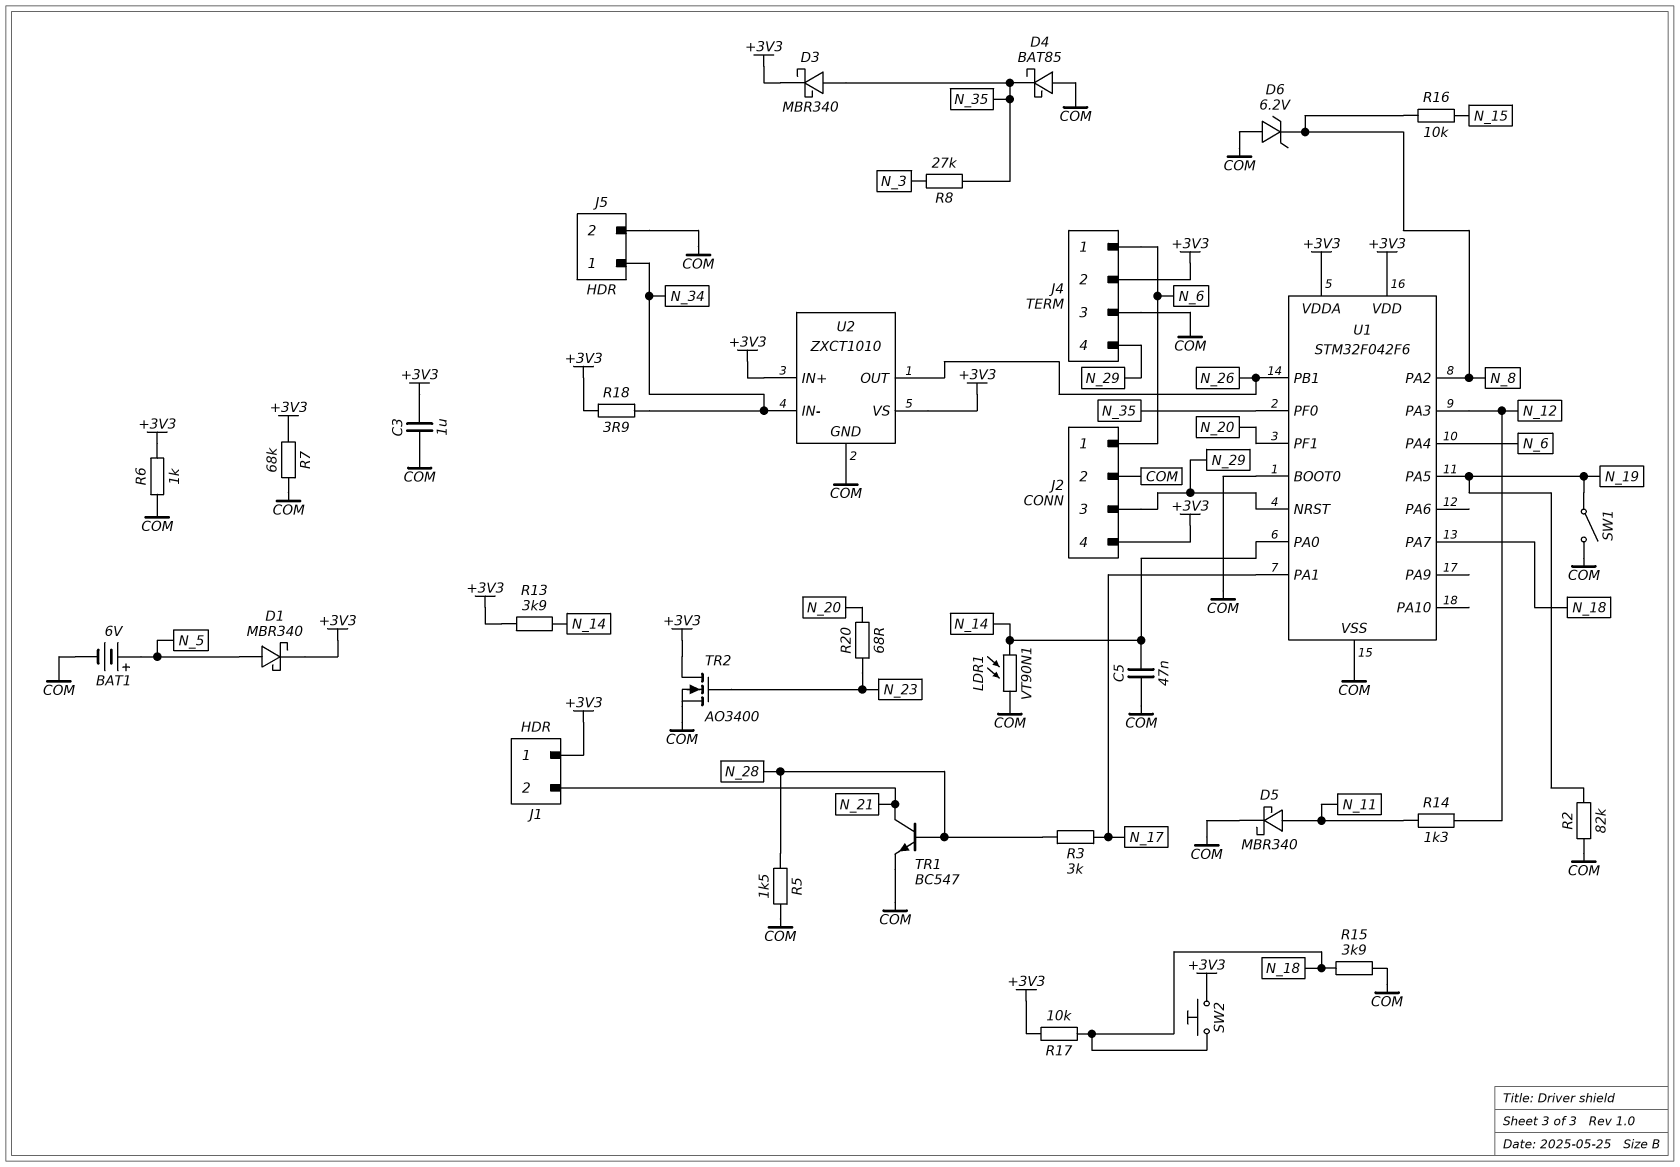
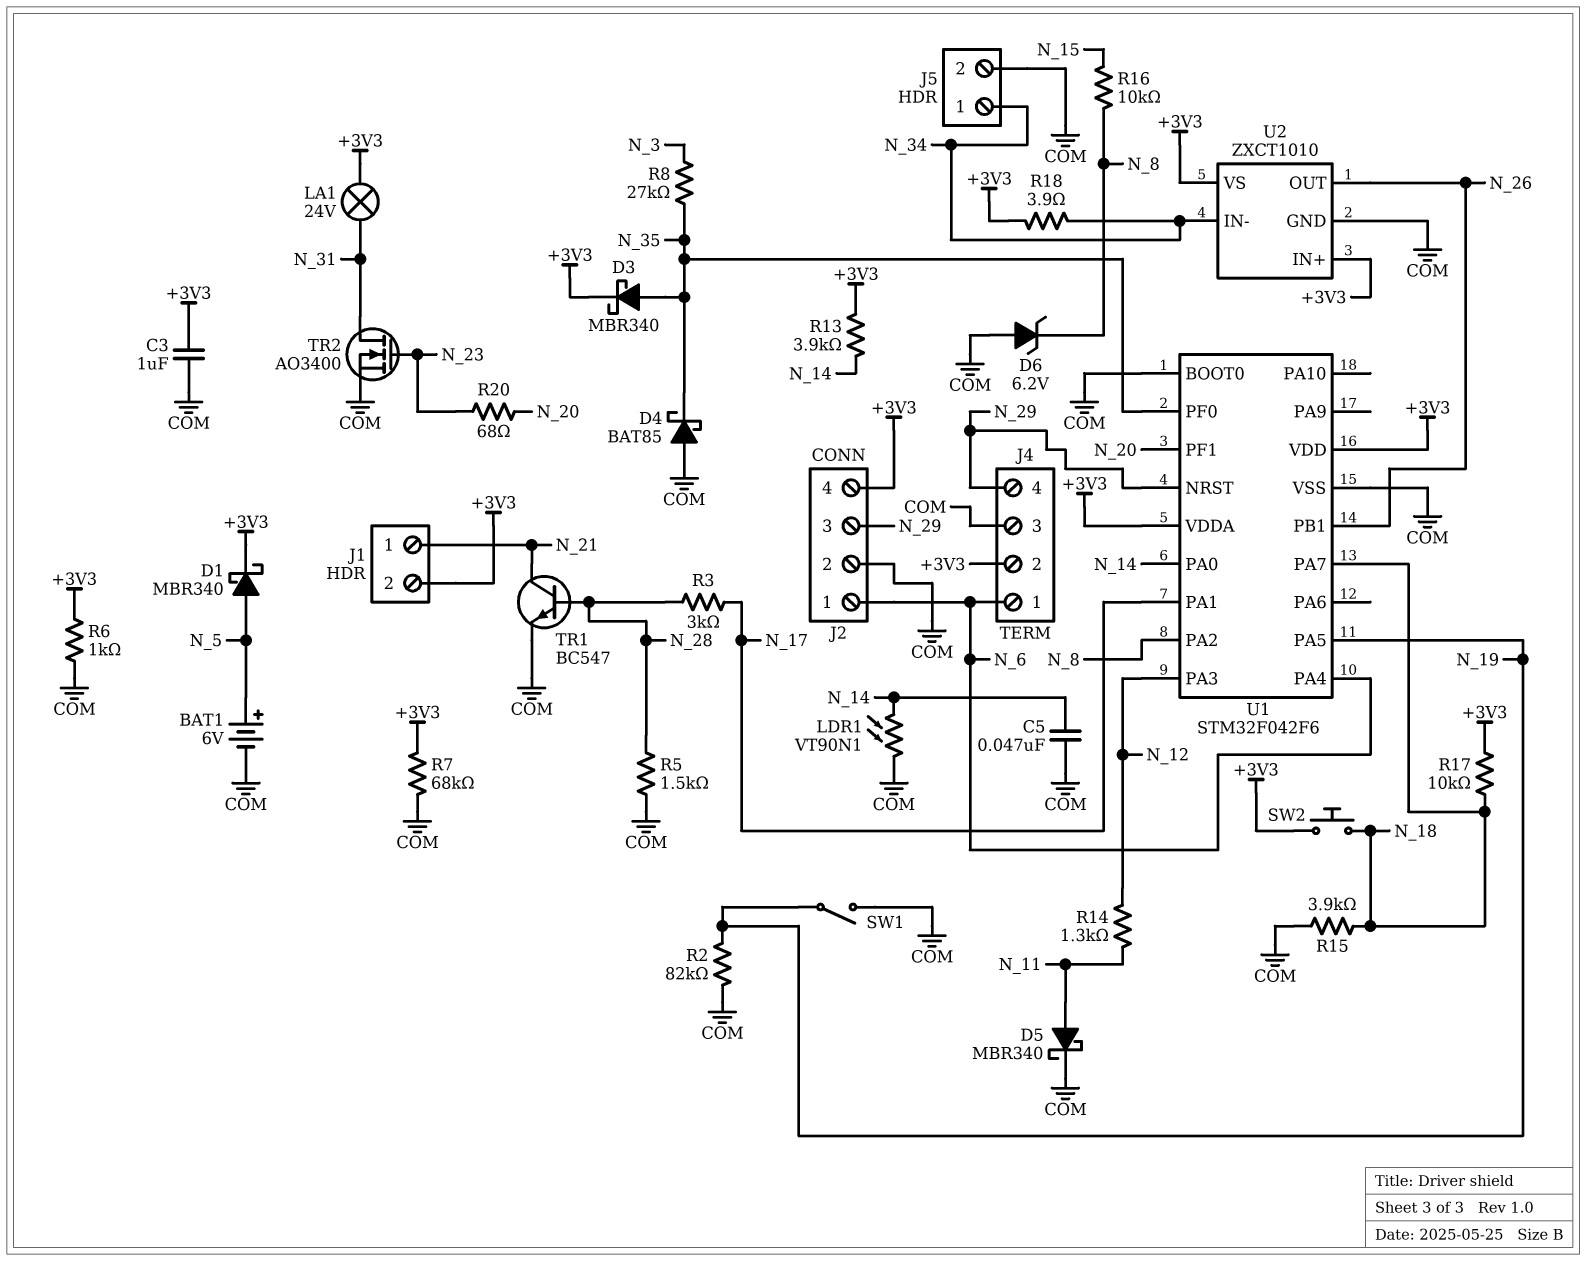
J1 pin 1: +3V3 -> N_21
J1 pin 2: N_21 -> +3V3
LA1: none -> lamp 24V (+3V3, N_31)
TR2: NMOS AO3400 (G N_23, D +3V3, S COM) -> NMOS AO3400 (G N_23, D N_31, S COM)

